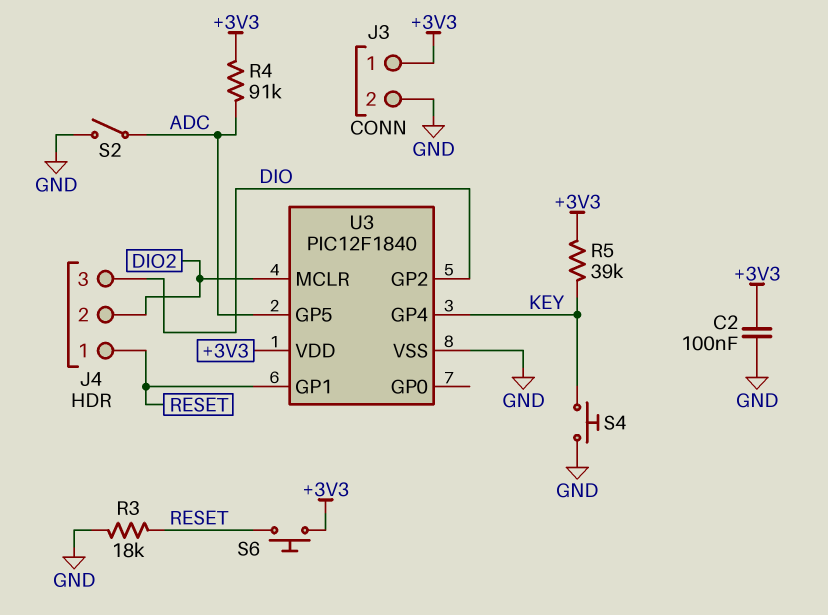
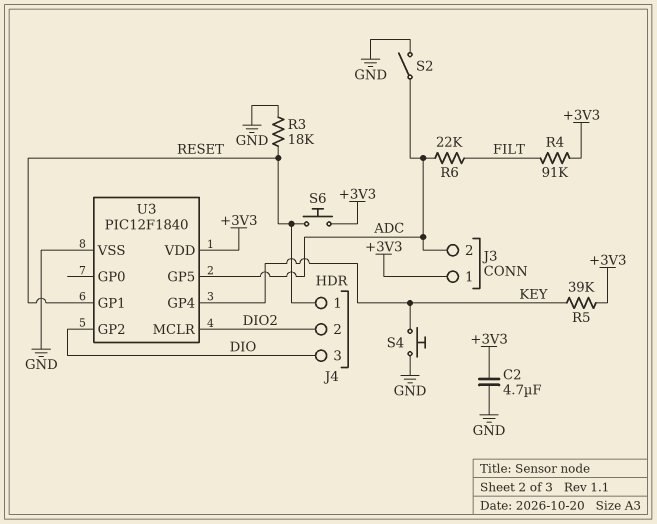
C2: 100nF (+3V3, GND) -> 4.7uF (+3V3, GND)
J3 pin 2: GND -> ADC
R4: 91k (+3V3, ADC) -> 91k (+3V3, FILT)
R6: none -> 22k (ADC, FILT)

